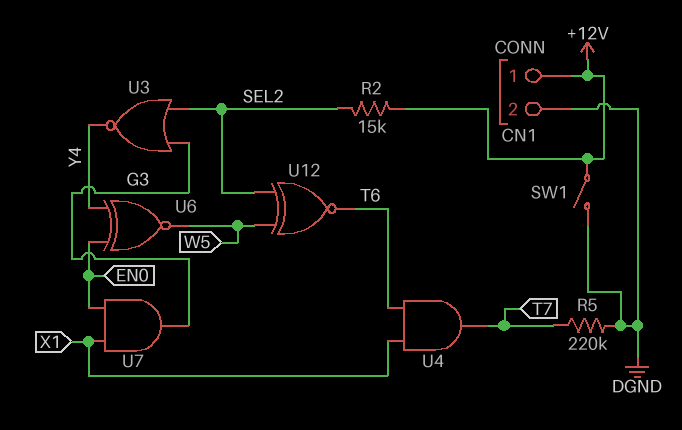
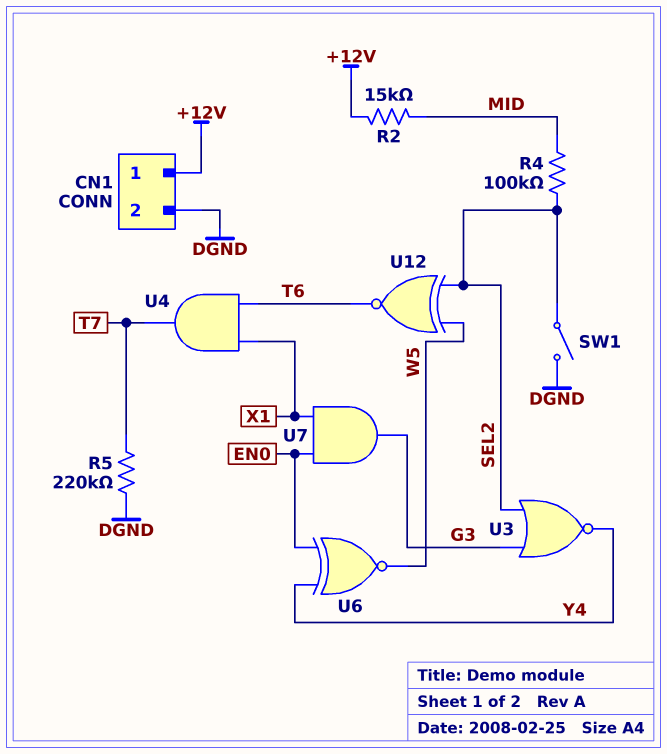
R2: 15k (+12V, SEL2) -> 15k (+12V, MID)
R4: none -> 100k (MID, SEL2)
SW1: switch (+12V, DGND) -> switch (DGND, SEL2)

